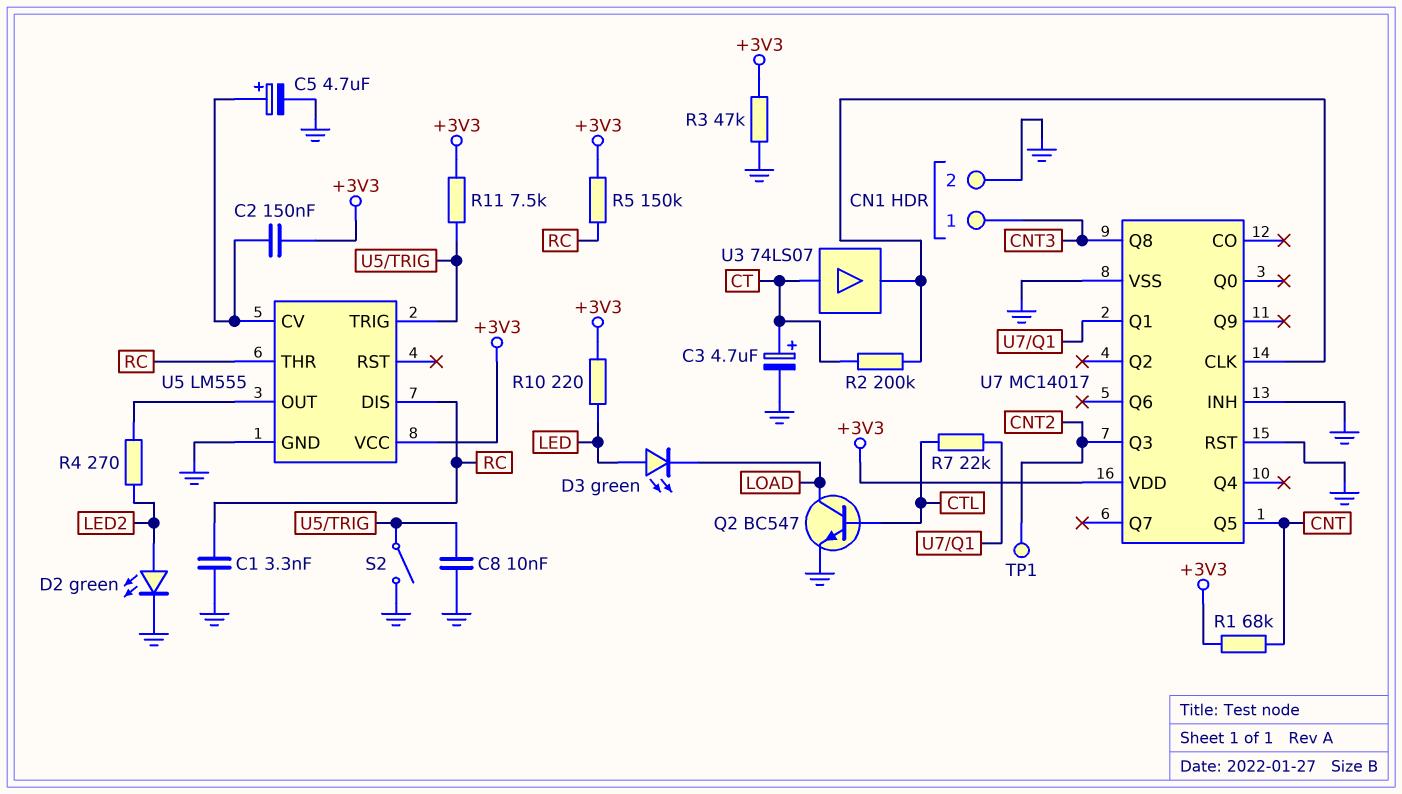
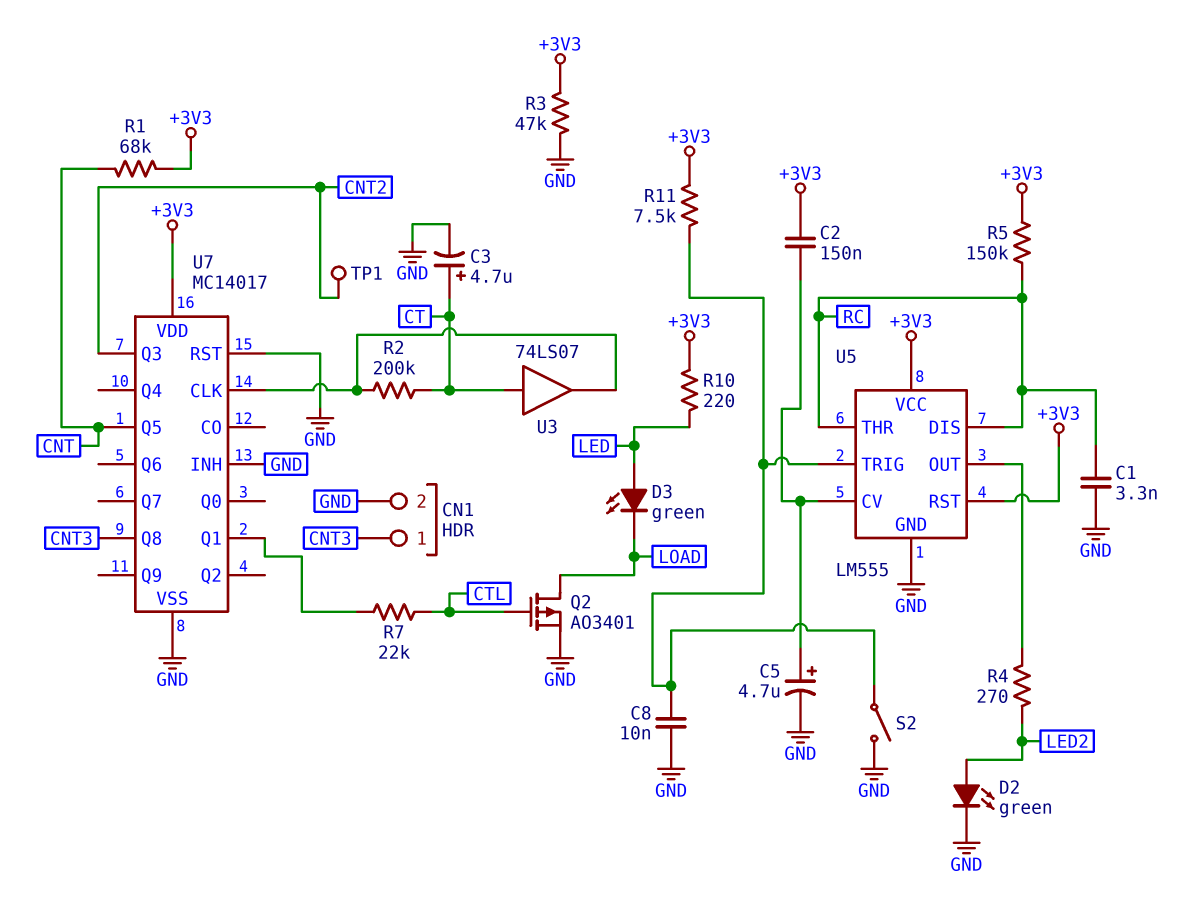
Q2: NPN BC547 (B CTL, C LOAD, E GND) -> PMOS AO3401 (G CTL, D LOAD, S GND)
U5 pin RST: none -> +3V3

